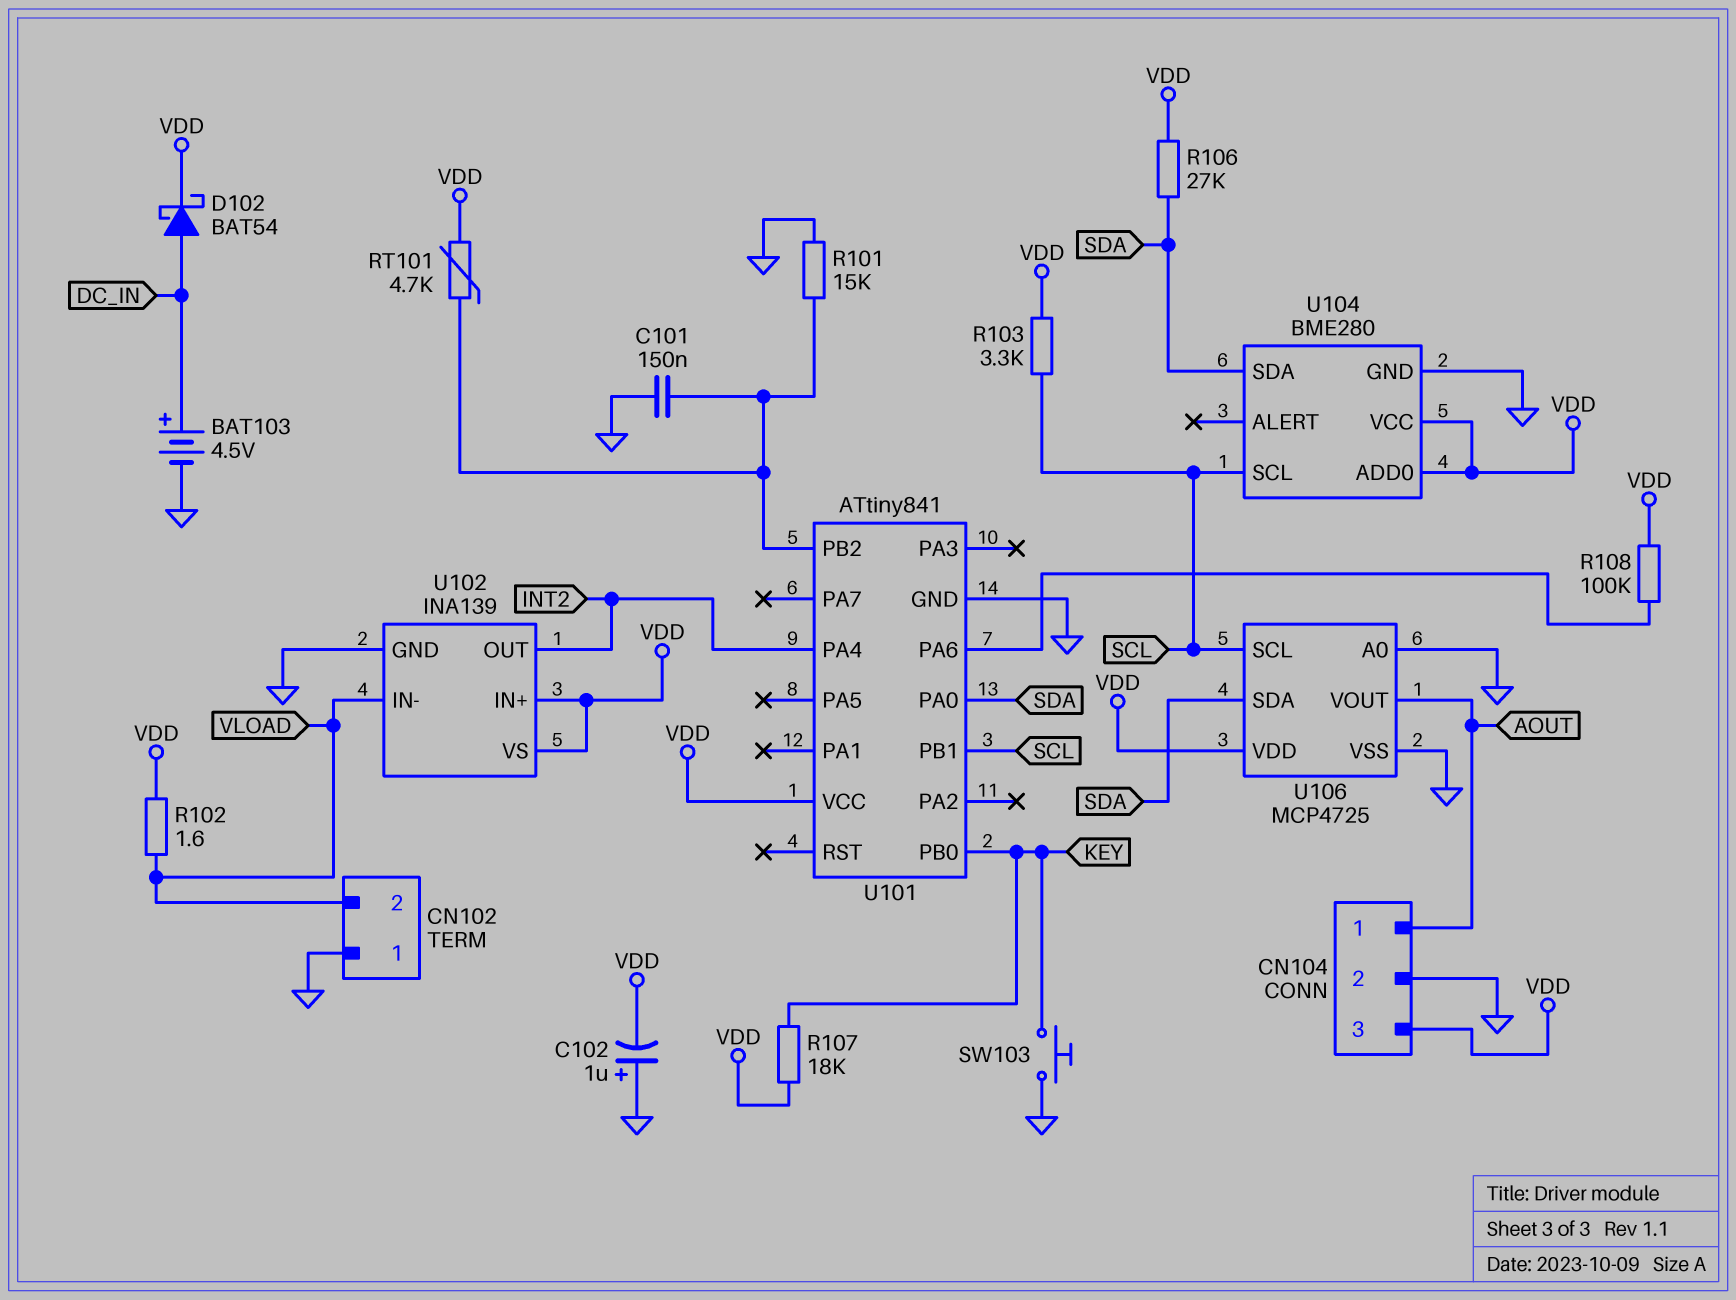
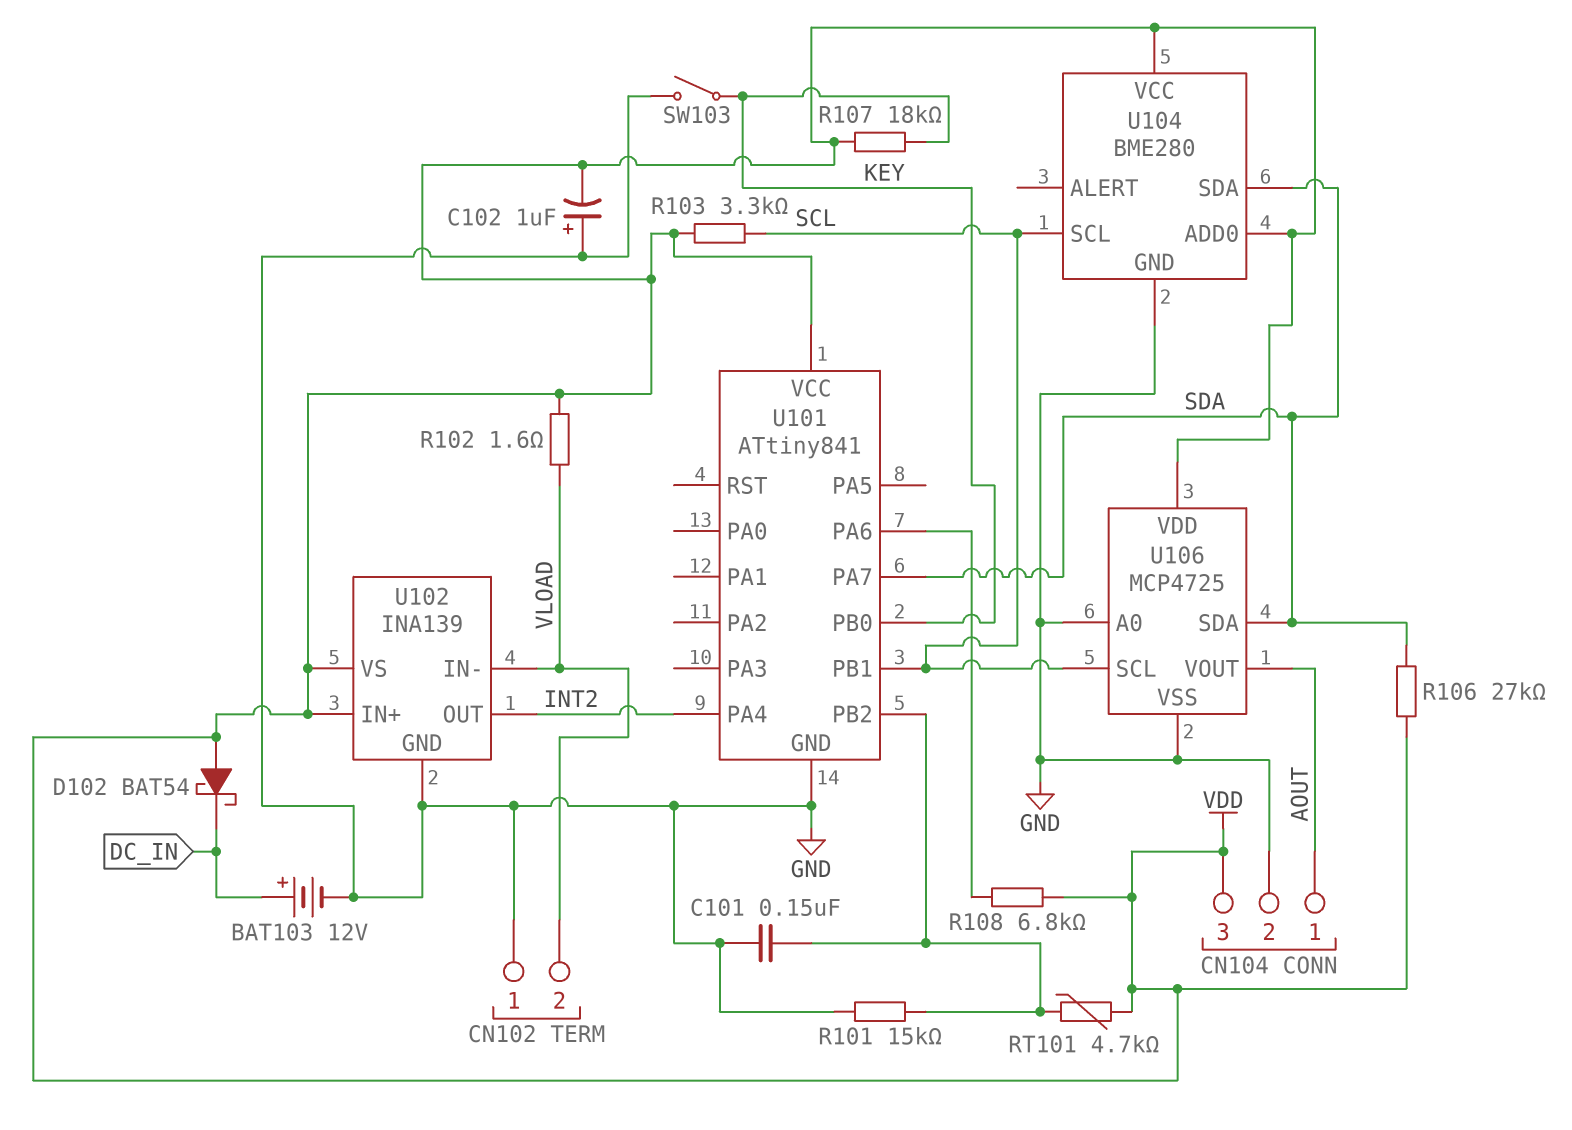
BAT103: 4.5V (plus DC_IN, minus GND) -> 12V (plus DC_IN, minus GND)
D102: schottky BAT54 (A DC_IN, K VDD) -> schottky BAT54 (A VDD, K DC_IN)
R108: 100k (U101/PA6, VDD) -> 6.8k (U101/PA6, VDD)
SW103: button (GND, KEY) -> switch (GND, KEY)
U101 pin PA0: SDA -> none
U101 pin PA7: none -> SDA

